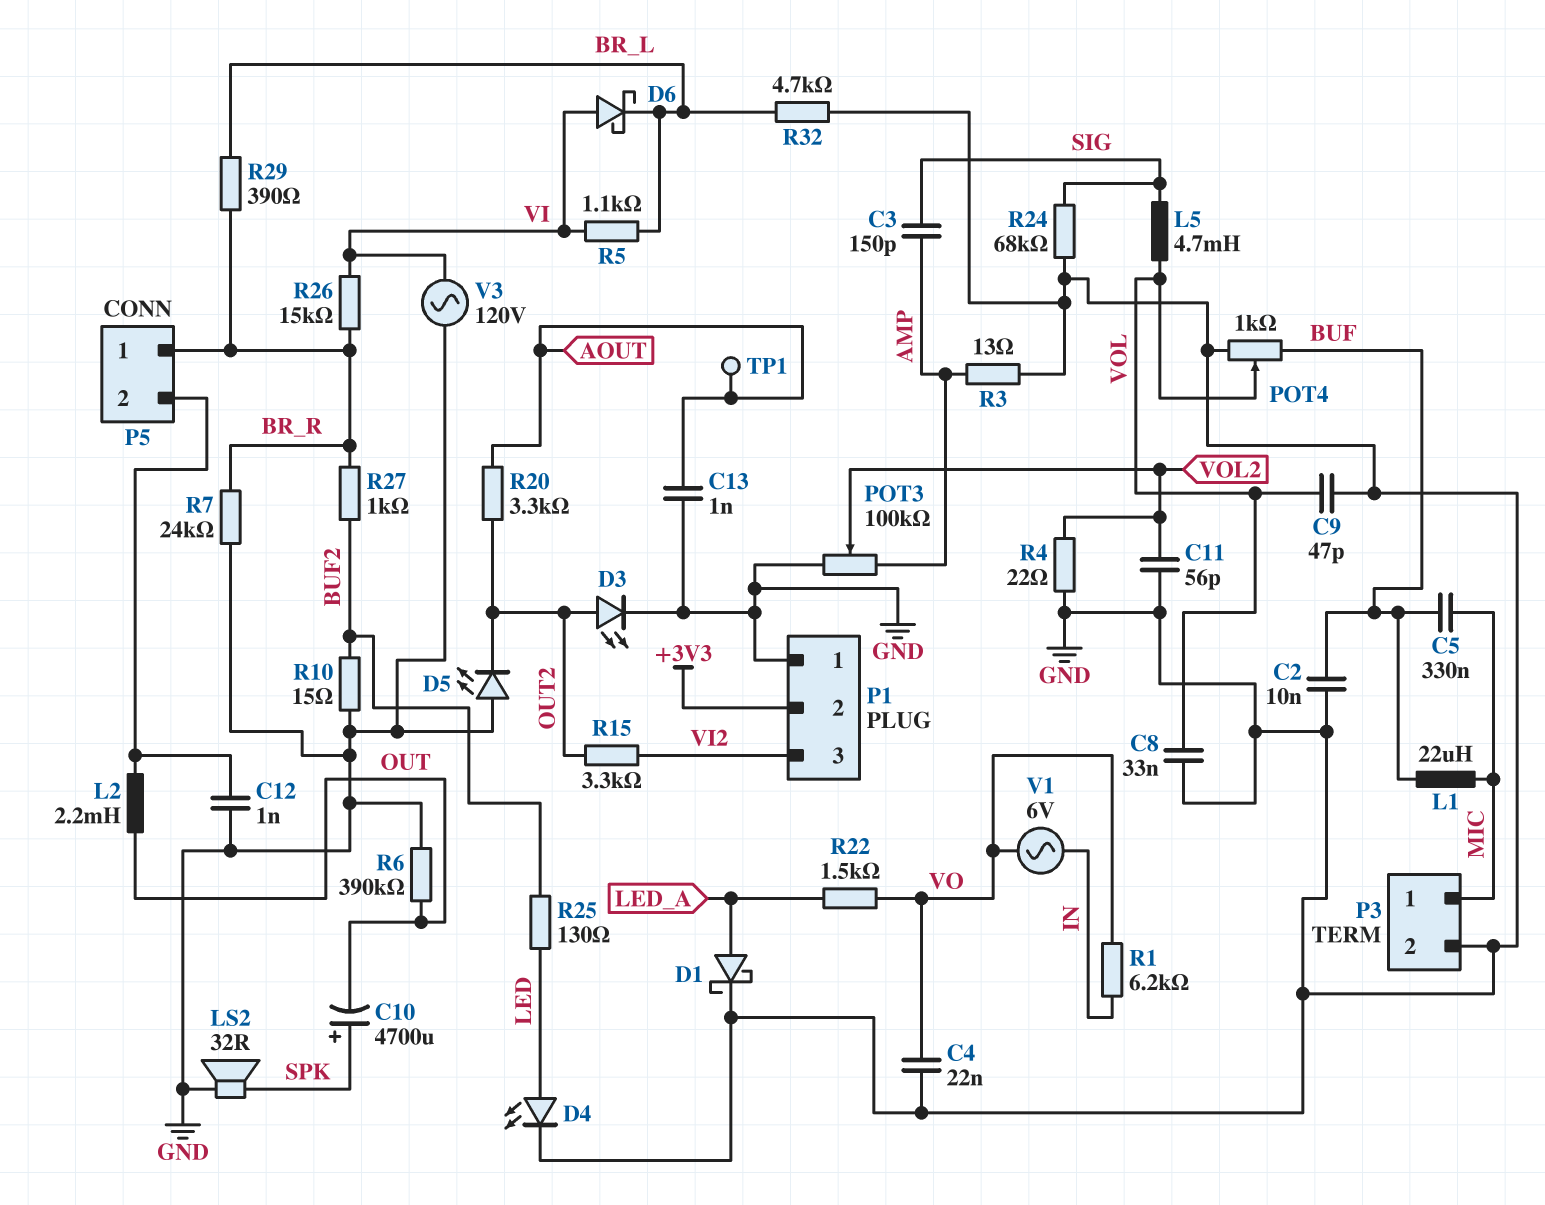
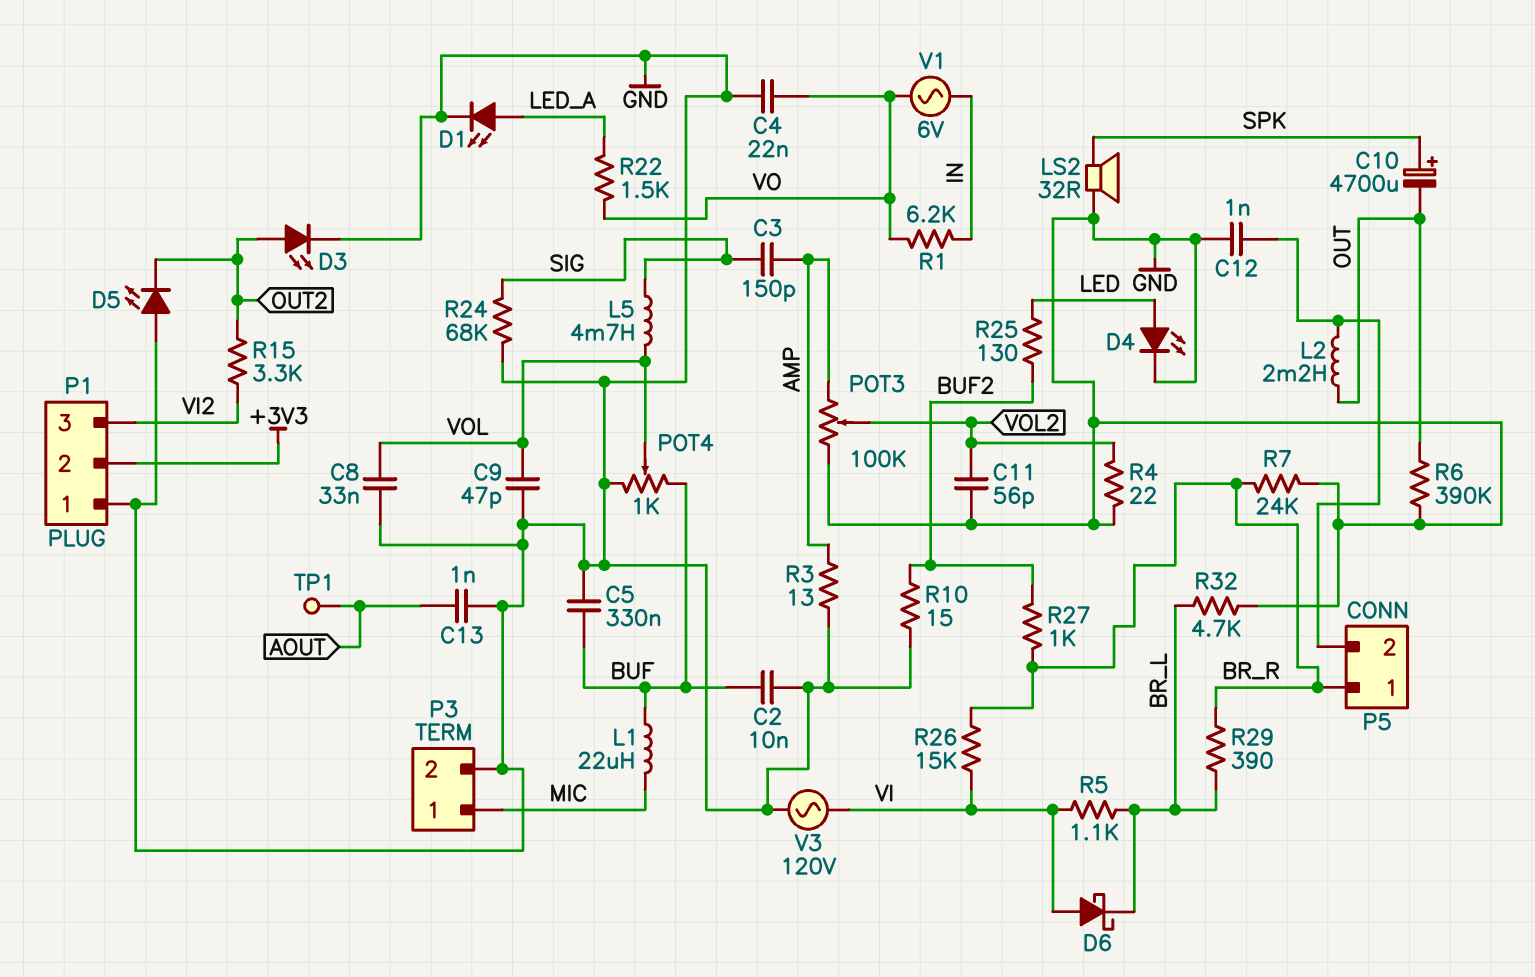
C5: 330nF (BUF, MIC) -> 330nF (BUF, GND)
D1: schottky (A LED_A, K GND) -> LED (A LED_A, K GND)
R20: 3.3k (AOUT, OUT2) -> none

